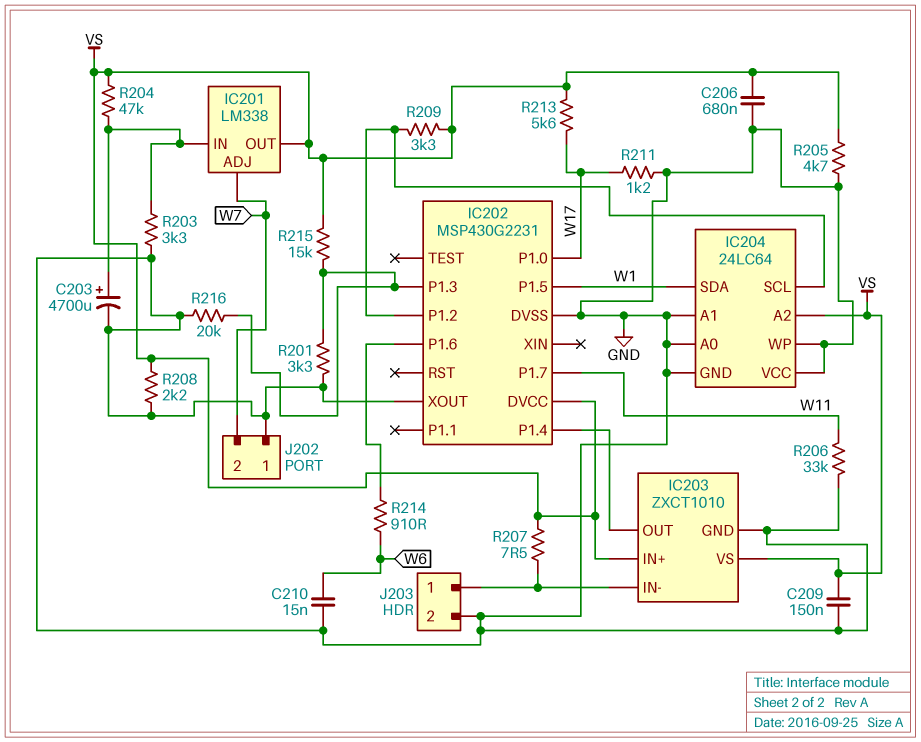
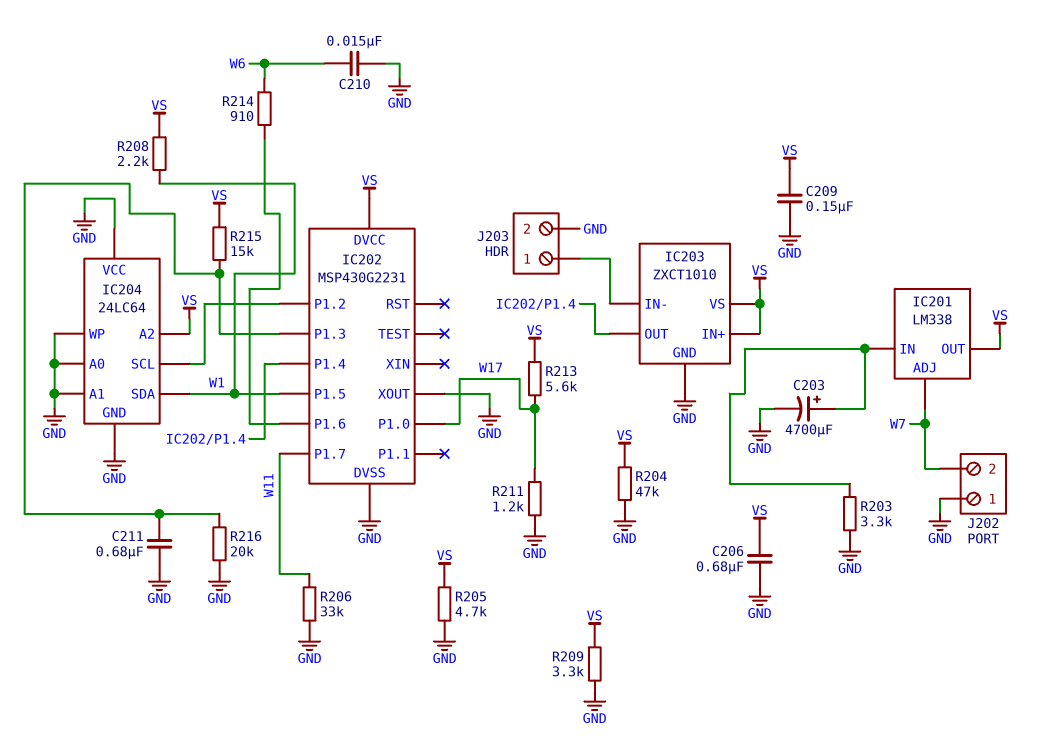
C211: none -> 680nF (GND, IC202/P1.3)
R201: 3.3k (GND, IC202/P1.3) -> none
R204: 47k (IC201/IN, VS) -> 47k (GND, VS)
R207: 7.5 (IC203/IN-, VS) -> none
R208: 2.2k (GND, VS) -> 2.2k (VS, W1)
R209: 3.3k (IC202/P1.2, VS) -> 3.3k (GND, VS)

